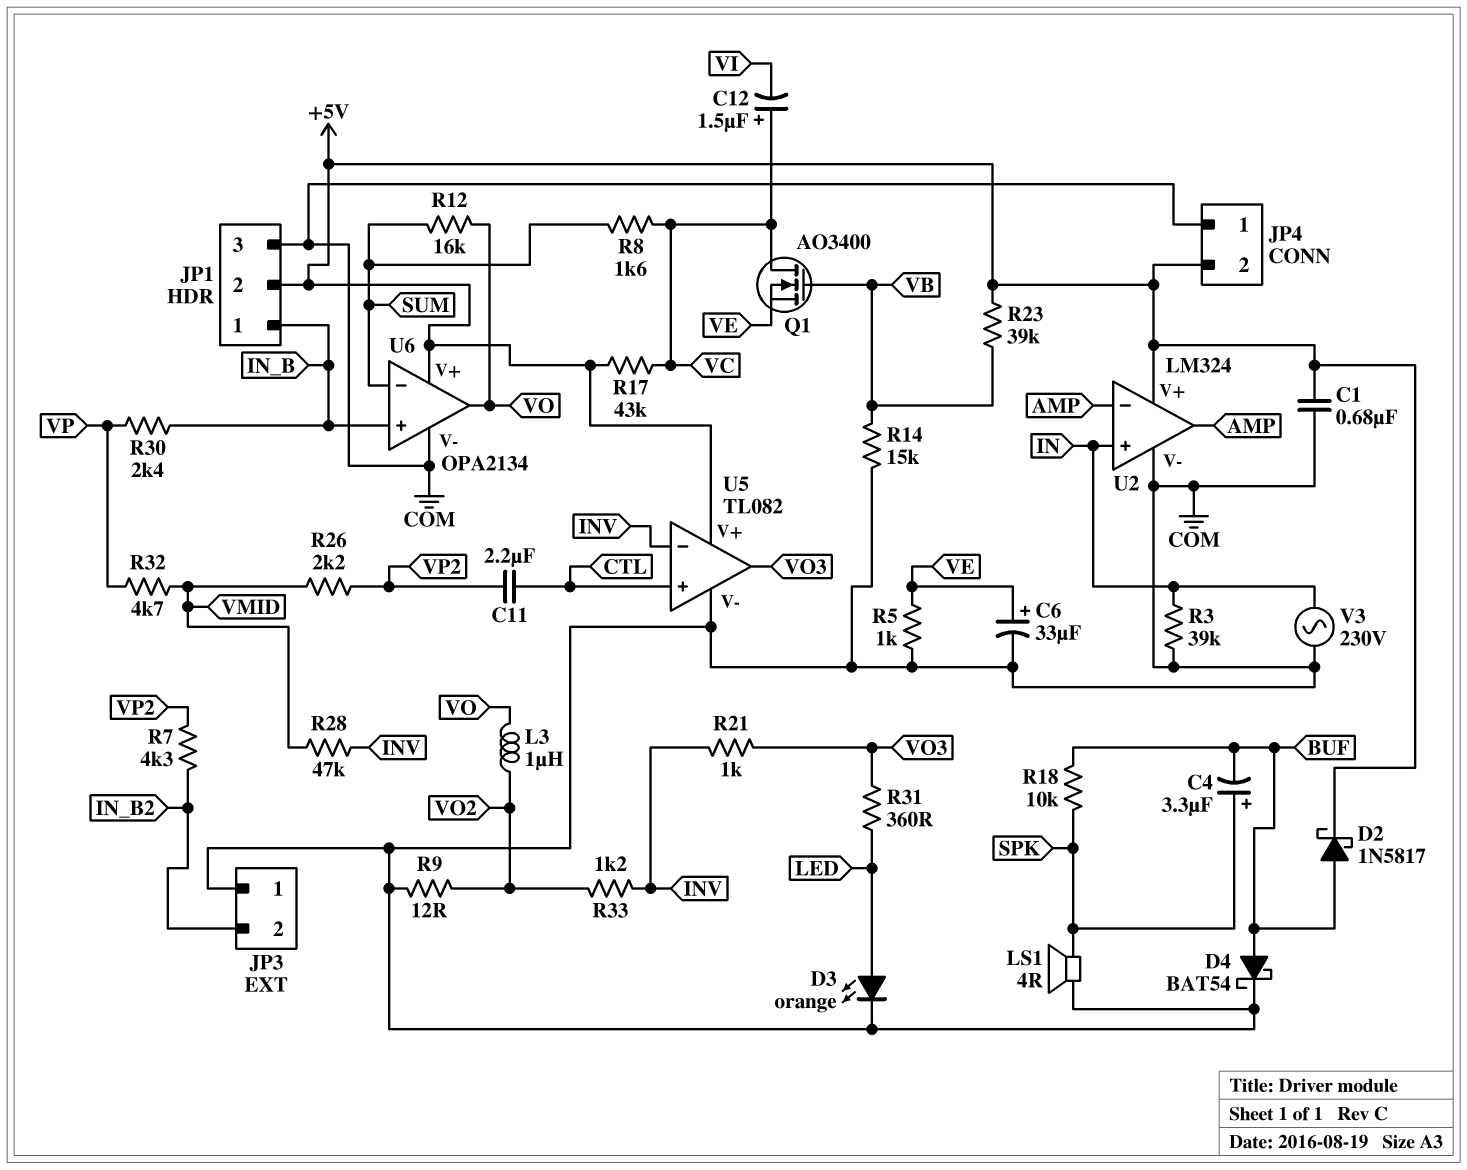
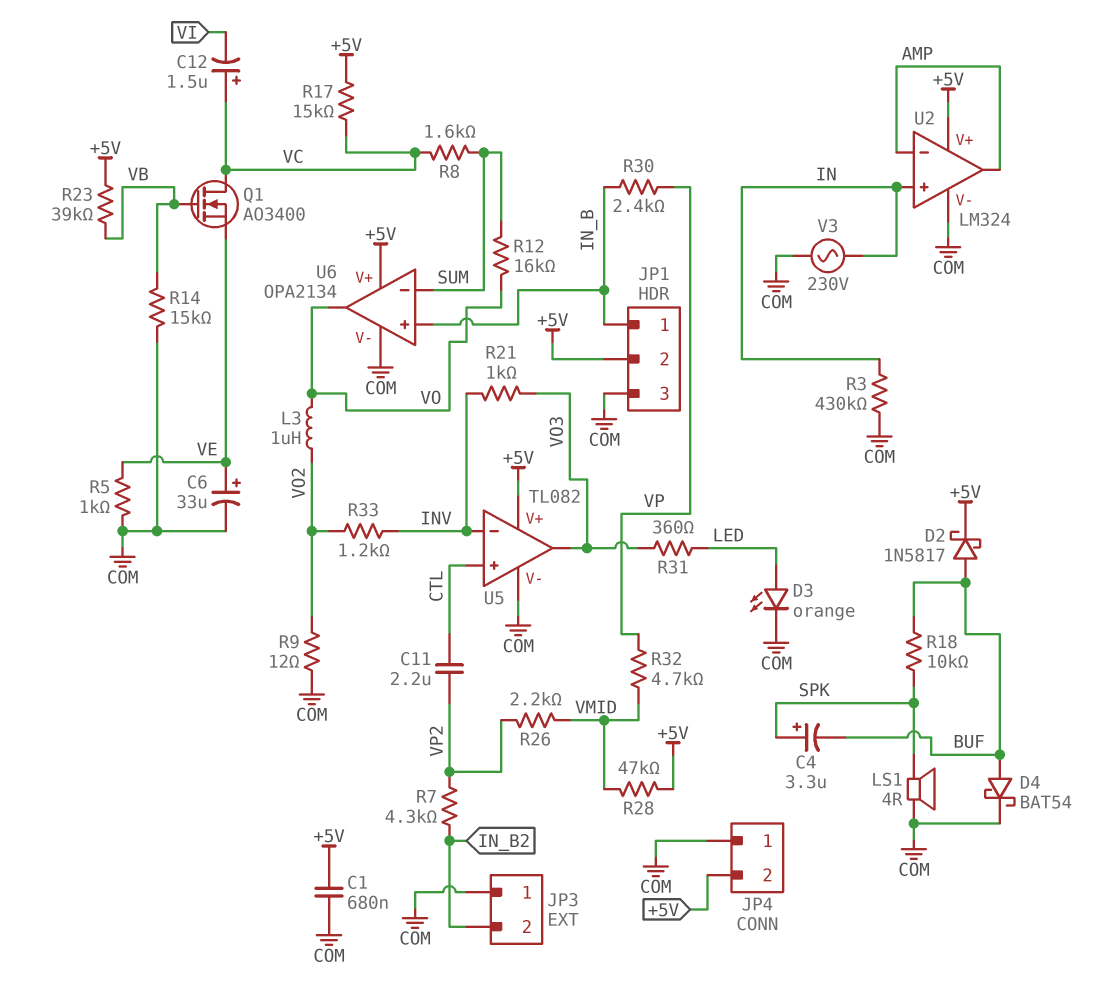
R3: 39k (COM, IN) -> 430k (COM, IN)
R17: 43k (+5V, VC) -> 15k (+5V, VC)
R28: 47k (INV, VMID) -> 47k (+5V, VMID)

